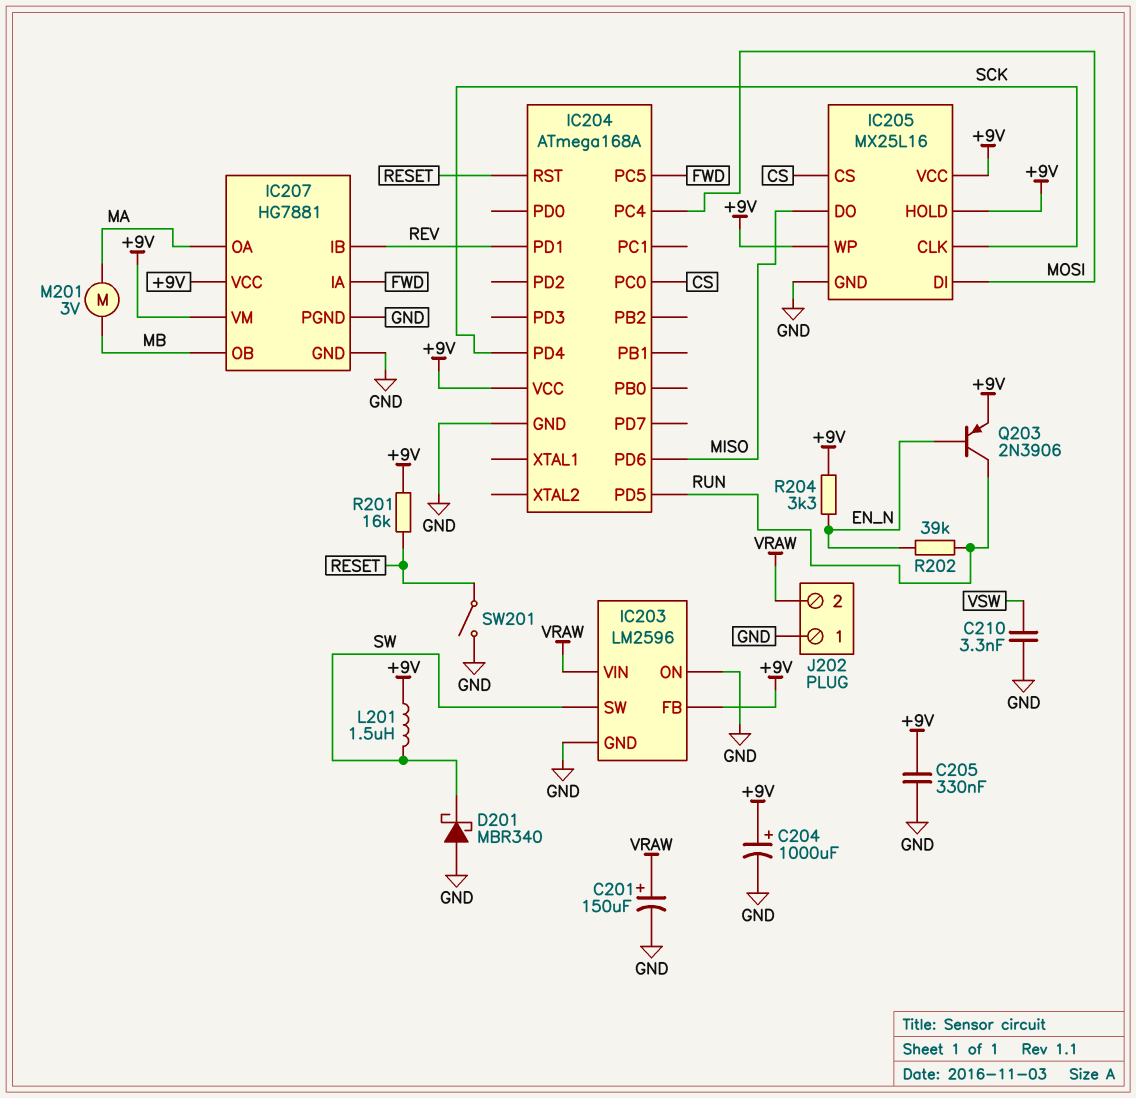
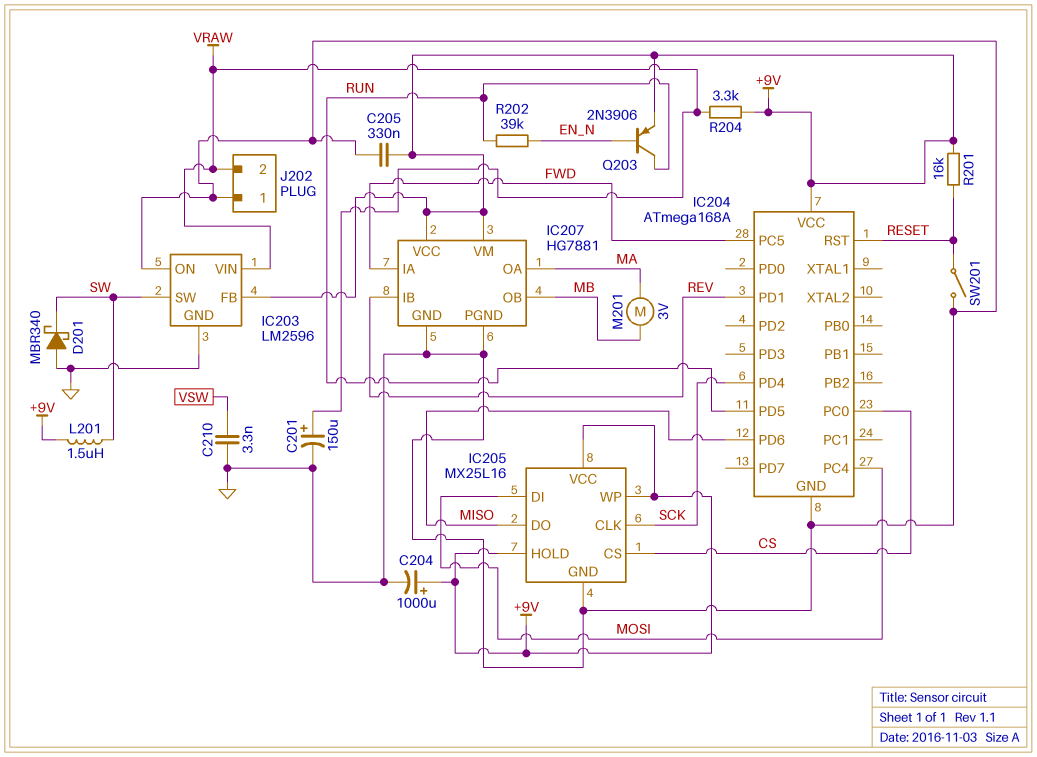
R204: 3.3k (+9V, EN_N) -> 3.3k (+9V, VRAW)

